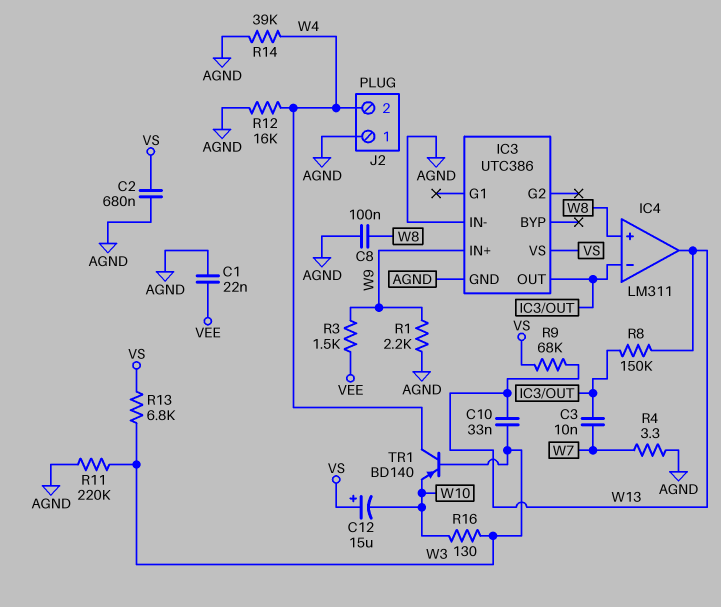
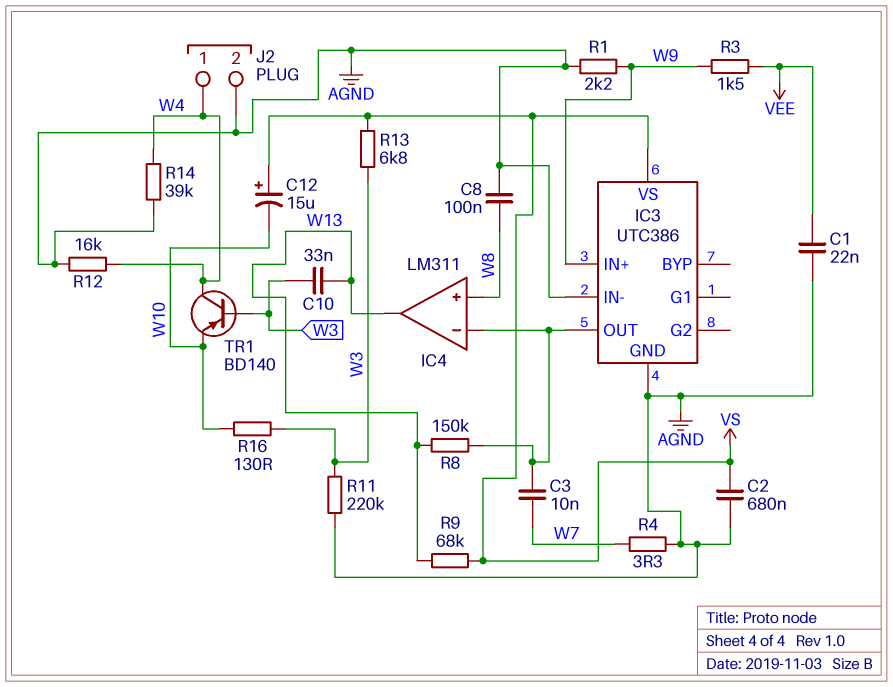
J2 pin 1: AGND -> W4
J2 pin 2: W4 -> AGND

